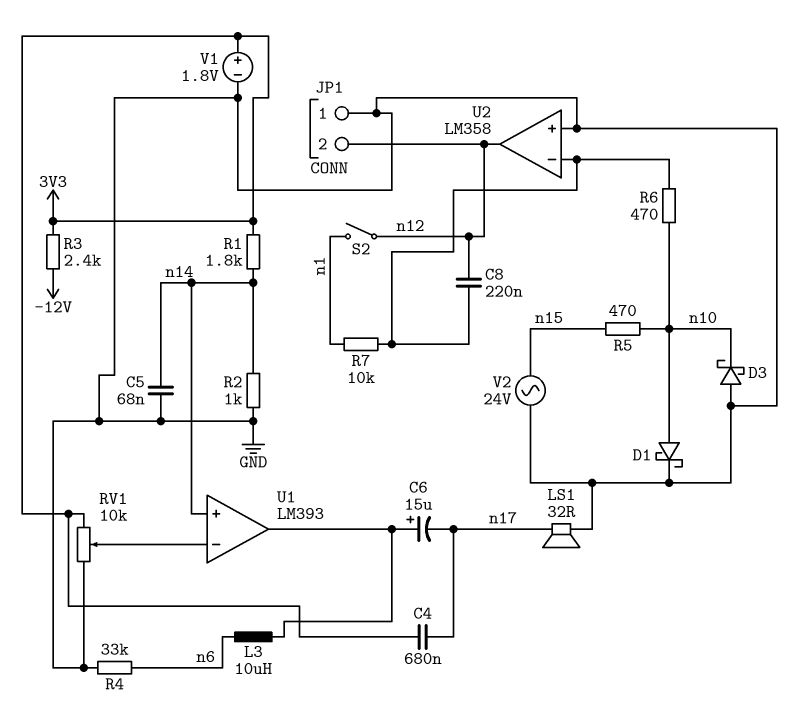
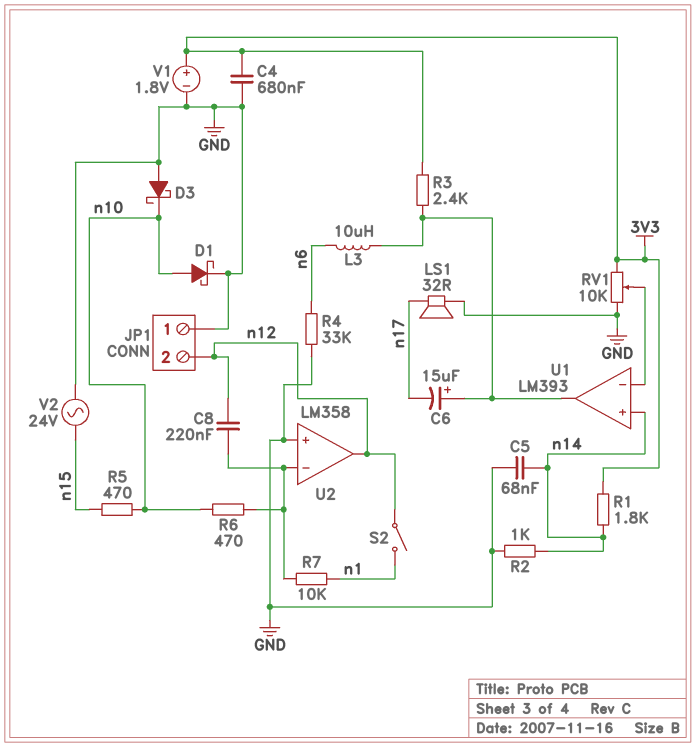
C4: 680nF (3V3, n17) -> 680nF (3V3, GND)
R3: 2.4k (-12V, 3V3) -> 2.4k (3V3, U1/out)

